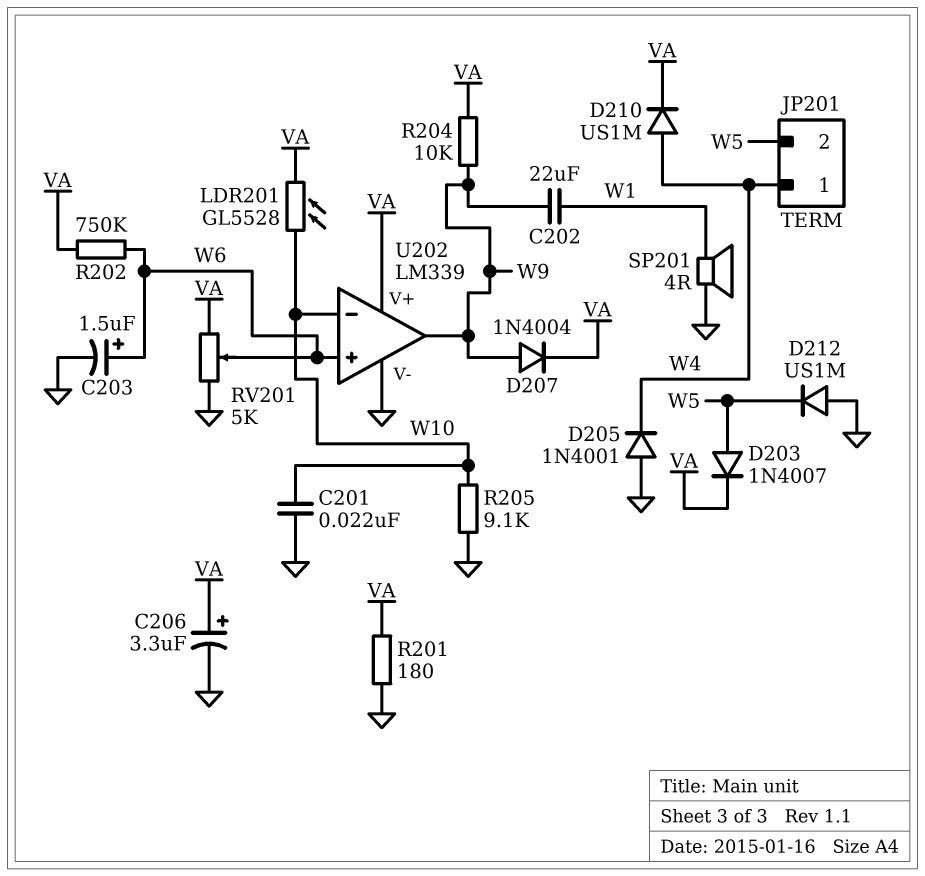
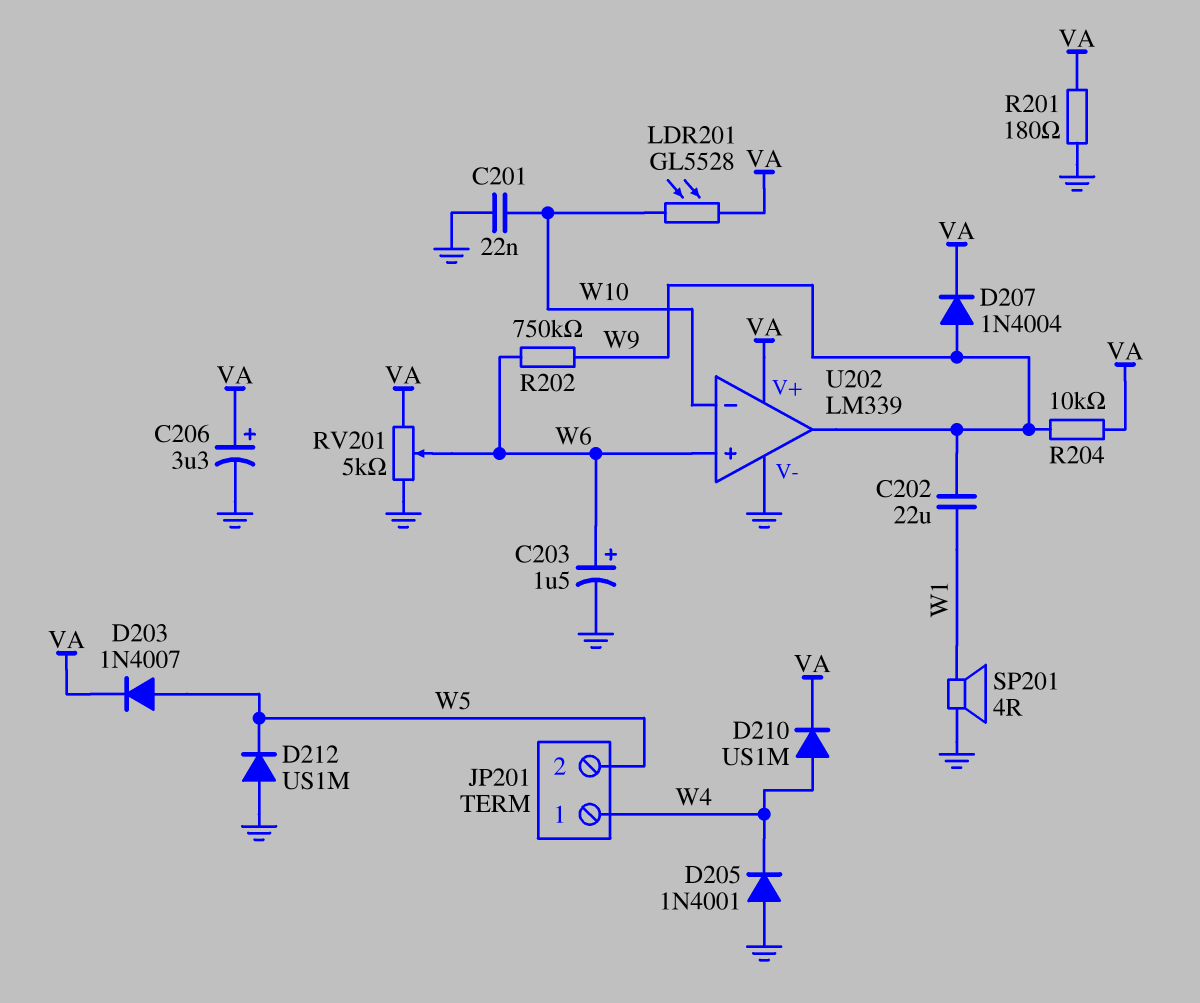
R202: 750k (VA, W6) -> 750k (W6, W9)
R205: 9.1k (GND, W10) -> none

